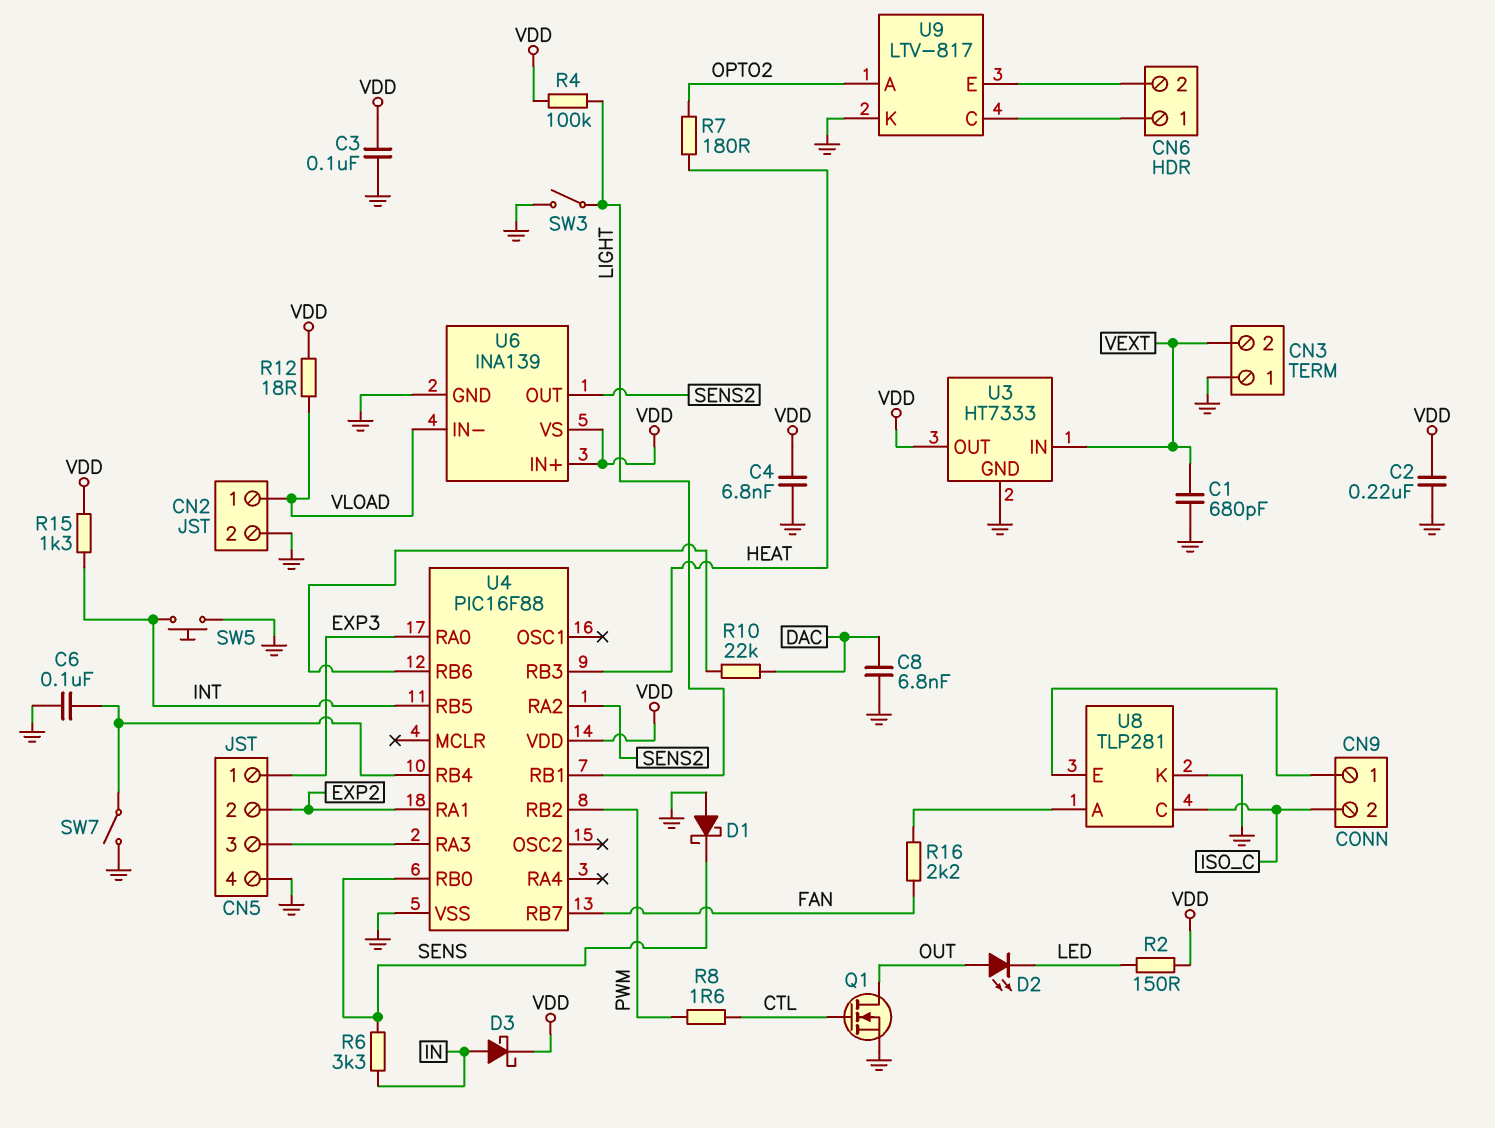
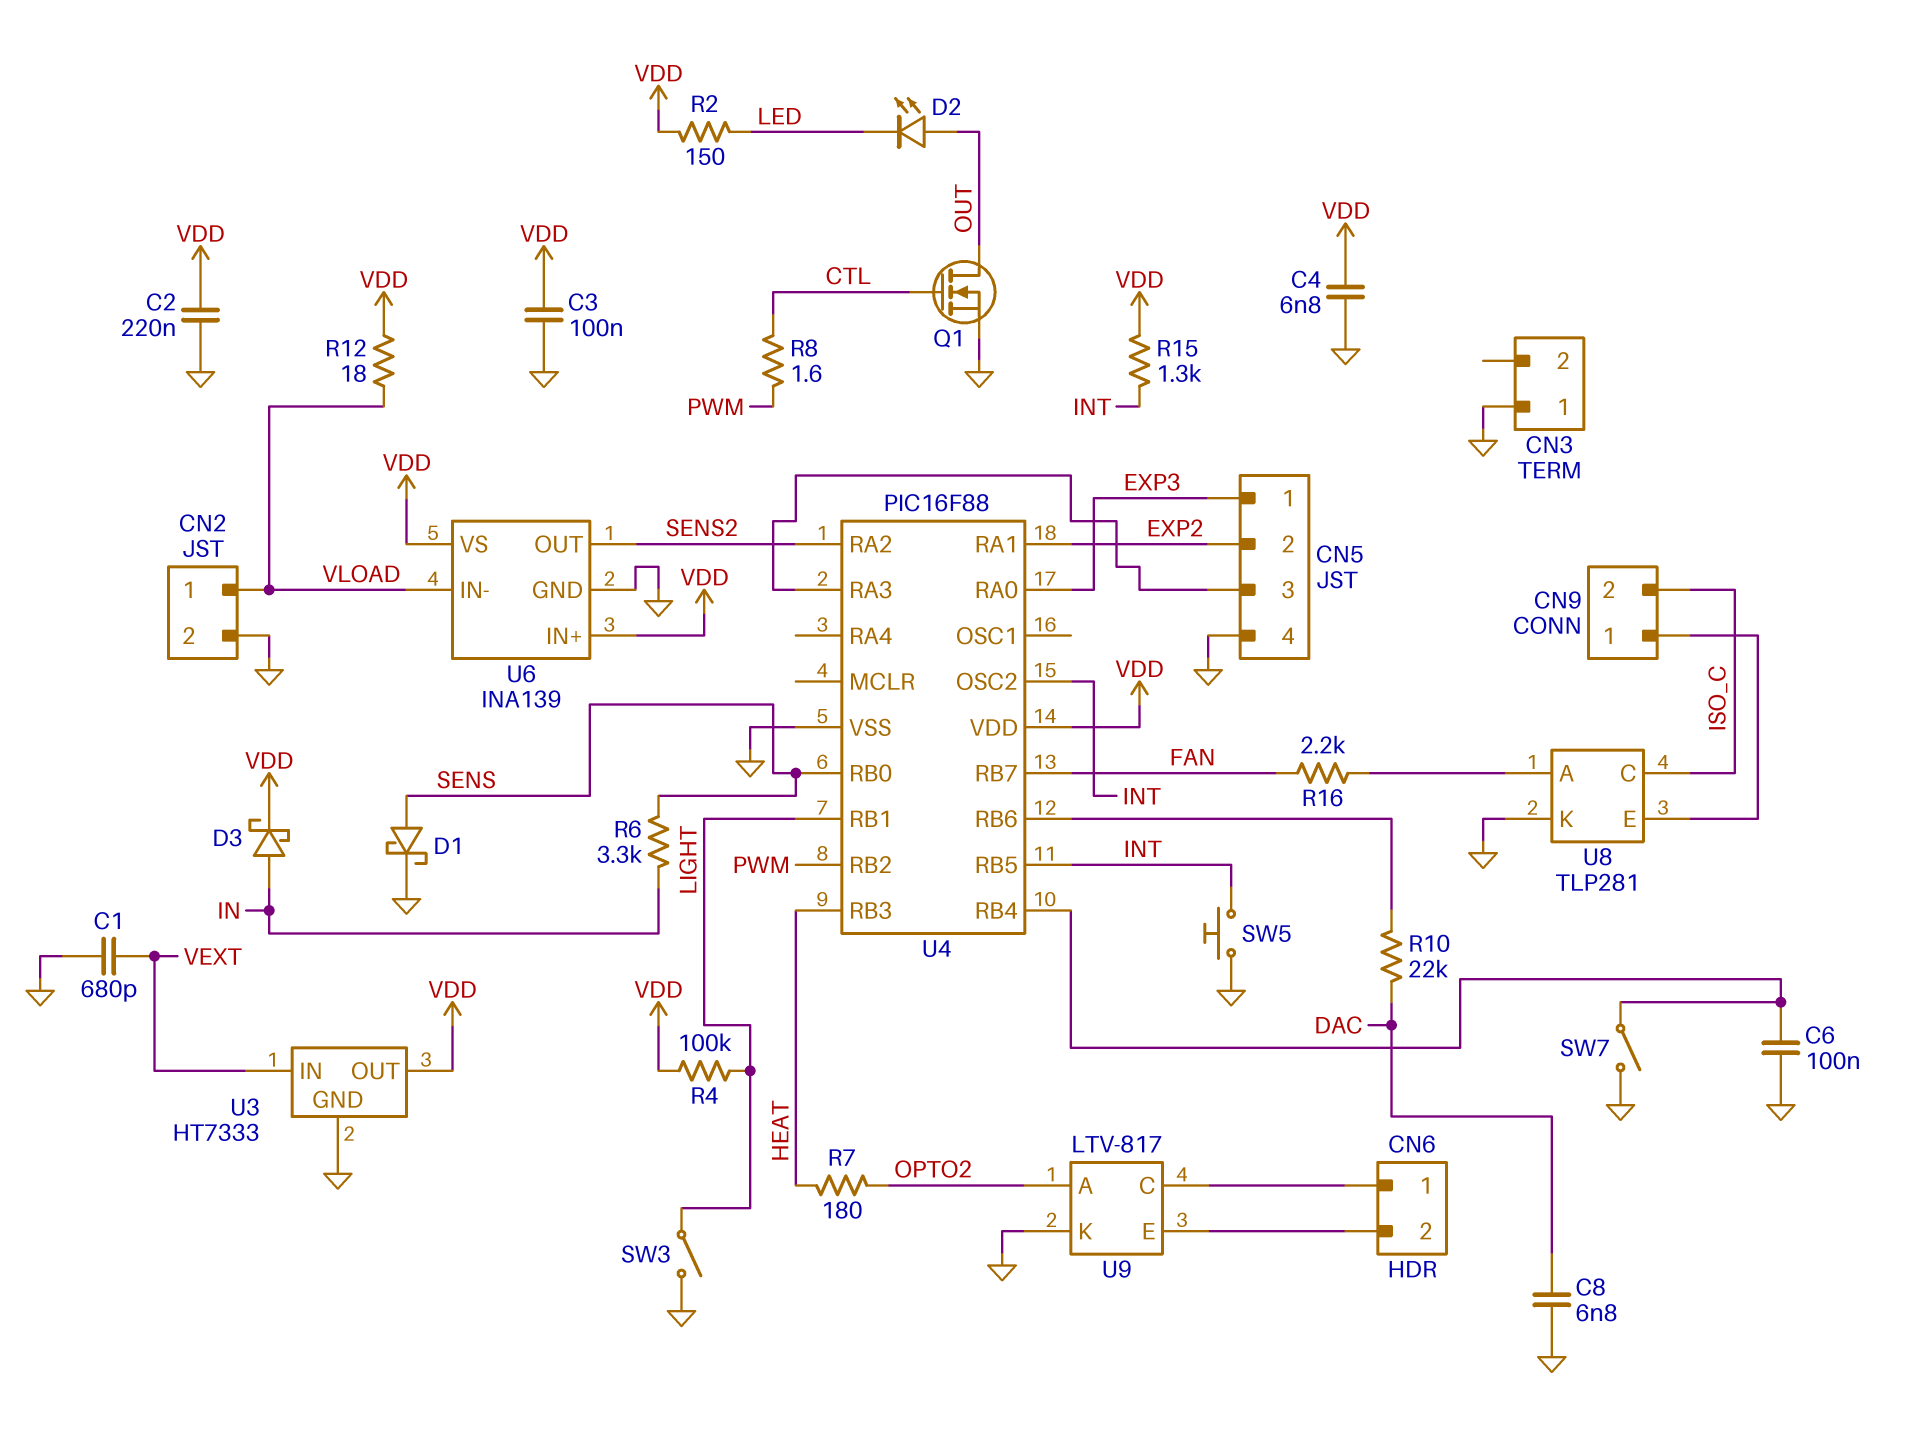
CN3 pin 2: VEXT -> none
D1: schottky (A GND, K SENS) -> schottky (A SENS, K GND)
U4 pin OSC2: none -> INT

